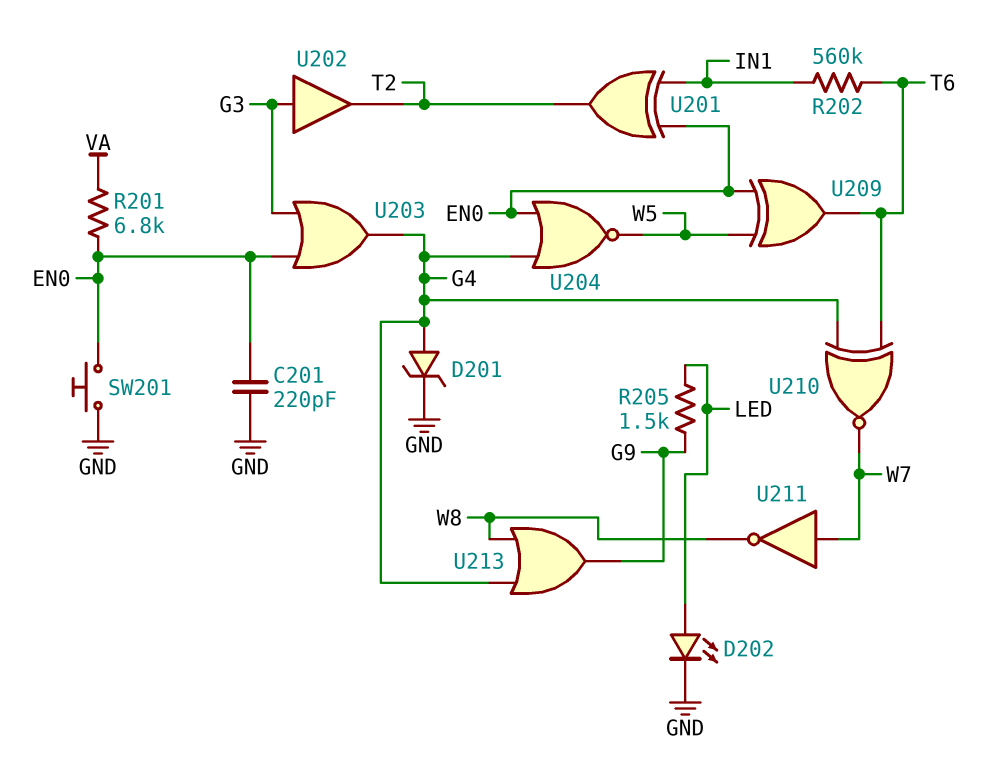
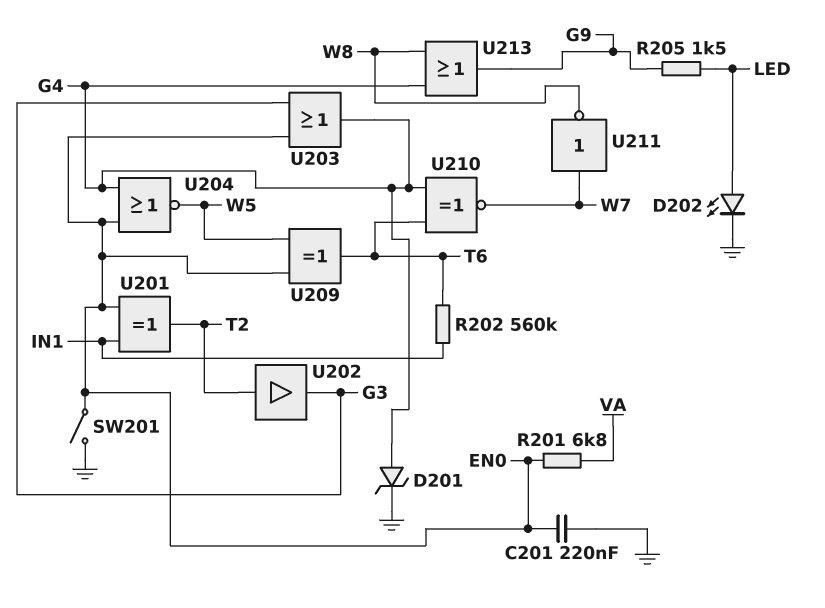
C201: 220pF (EN0, GND) -> 220nF (EN0, GND)
SW201: button (EN0, GND) -> switch (EN0, GND)
U202: buffer (in G3, out T2) -> buffer (in T2, out G3)

